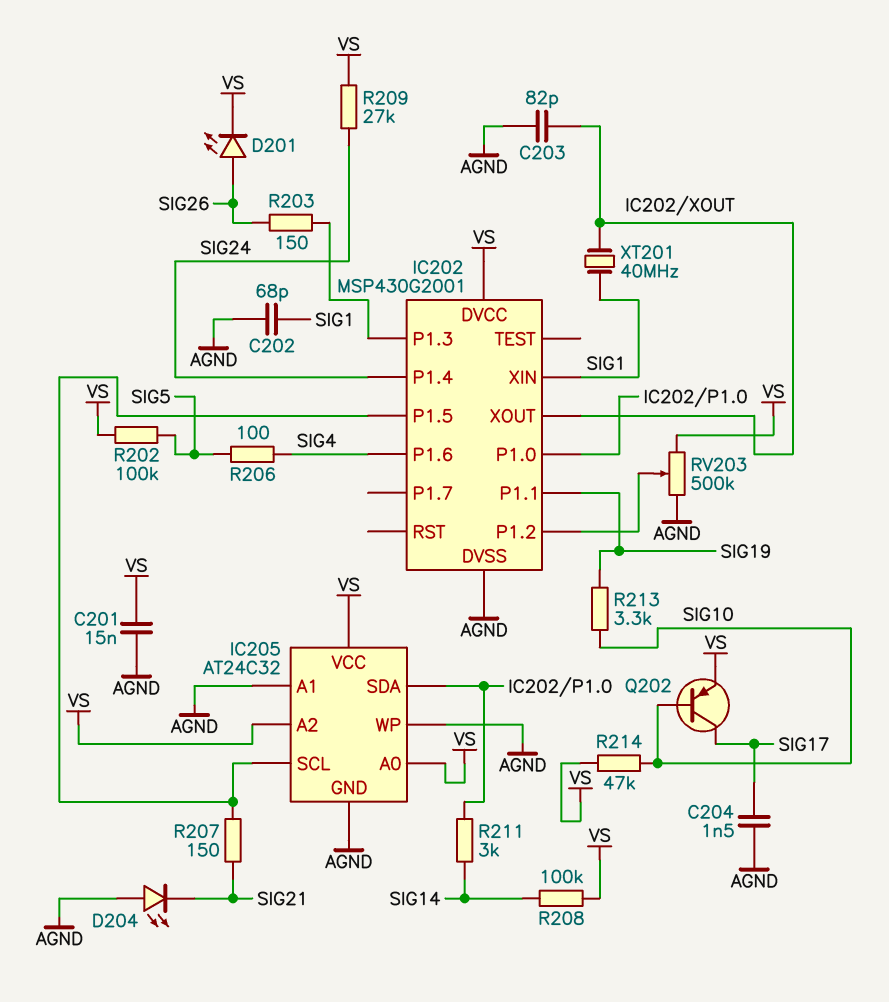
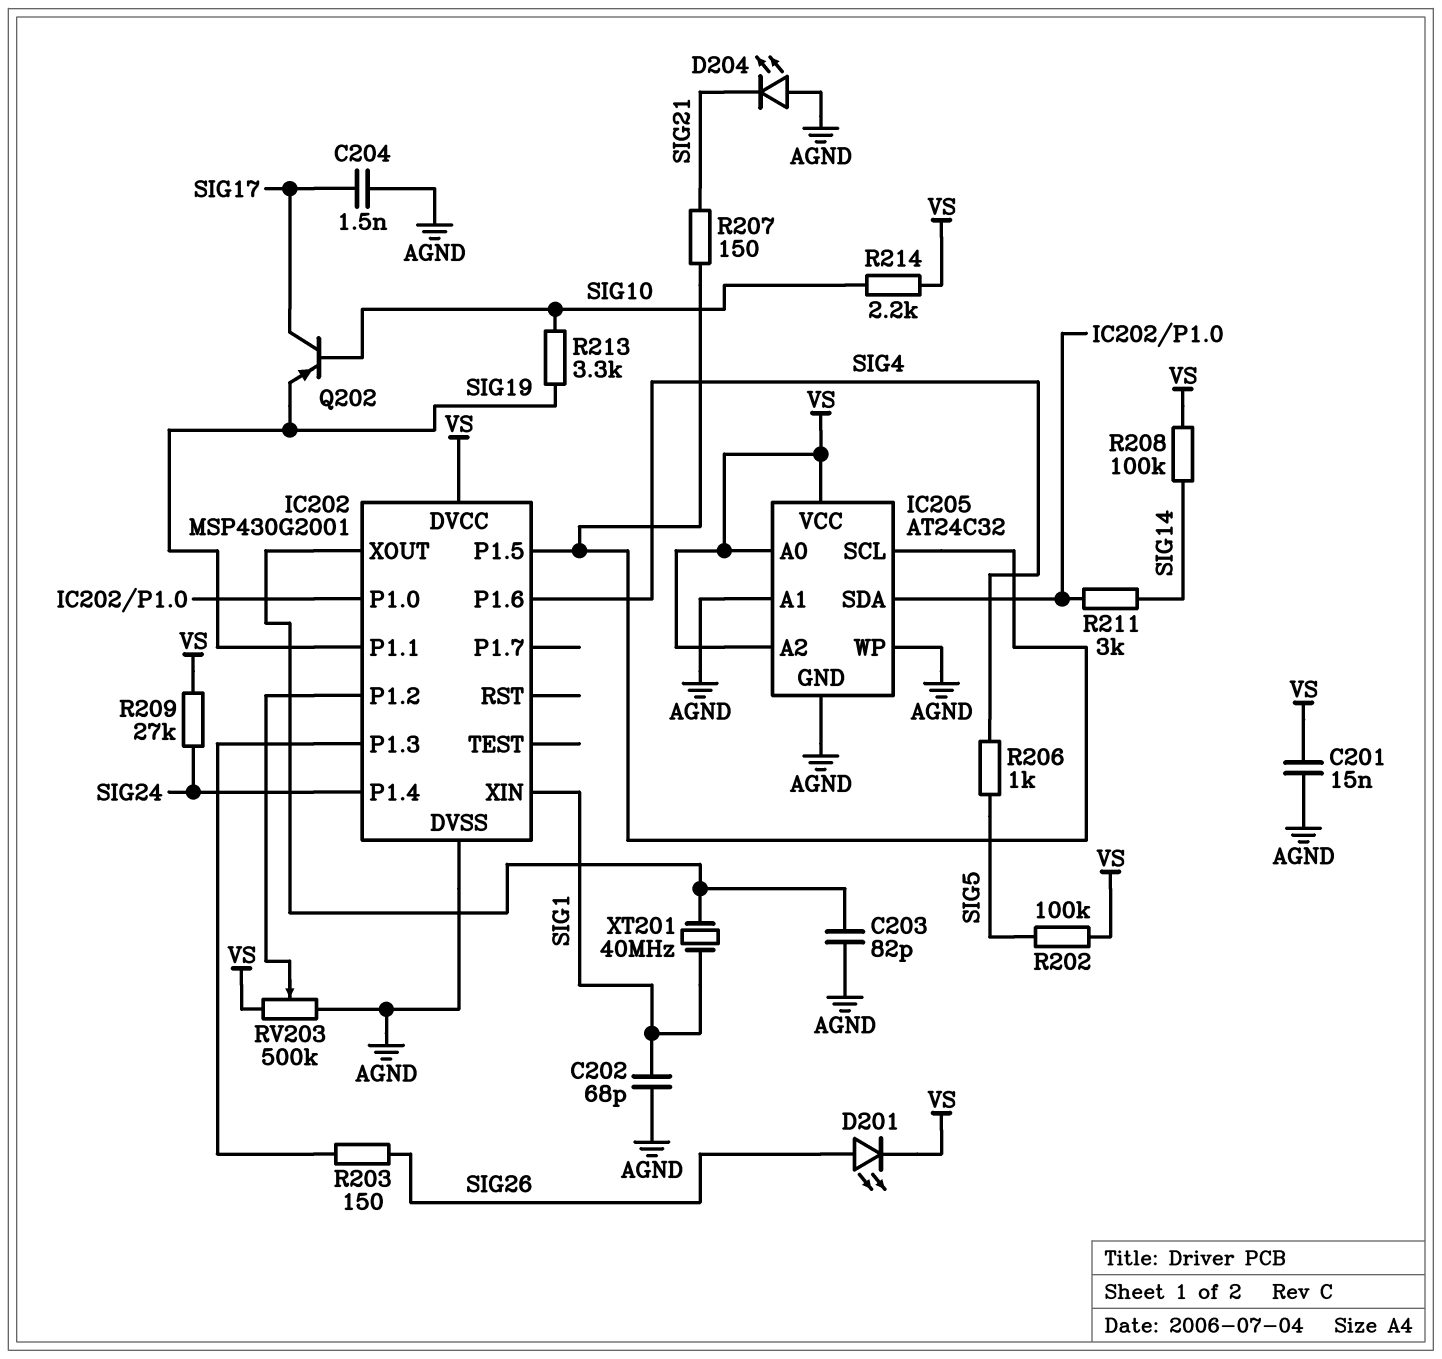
Q202: PNP (B SIG10, C SIG17, E VS) -> PNP (B SIG10, C SIG17, E SIG19)
R206: 100 (SIG4, SIG5) -> 1k (SIG4, SIG5)
R214: 47k (SIG10, VS) -> 2.2k (SIG10, VS)

